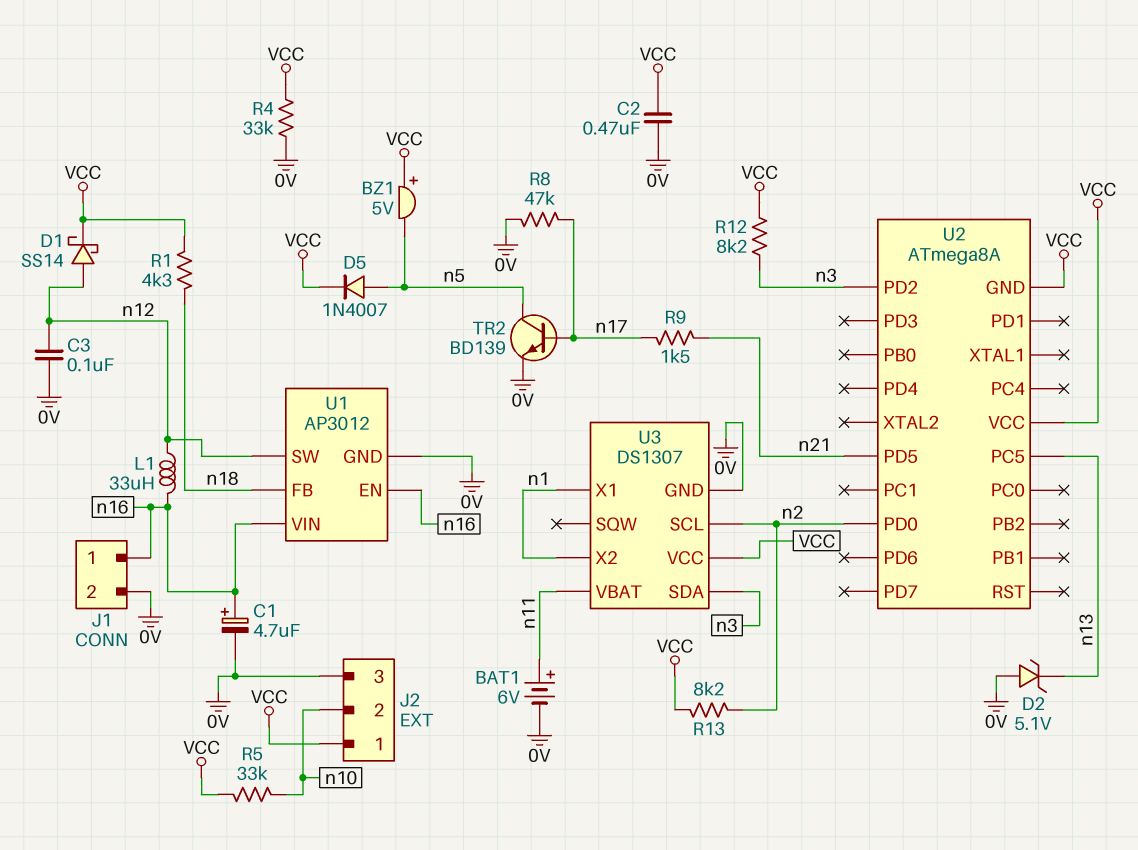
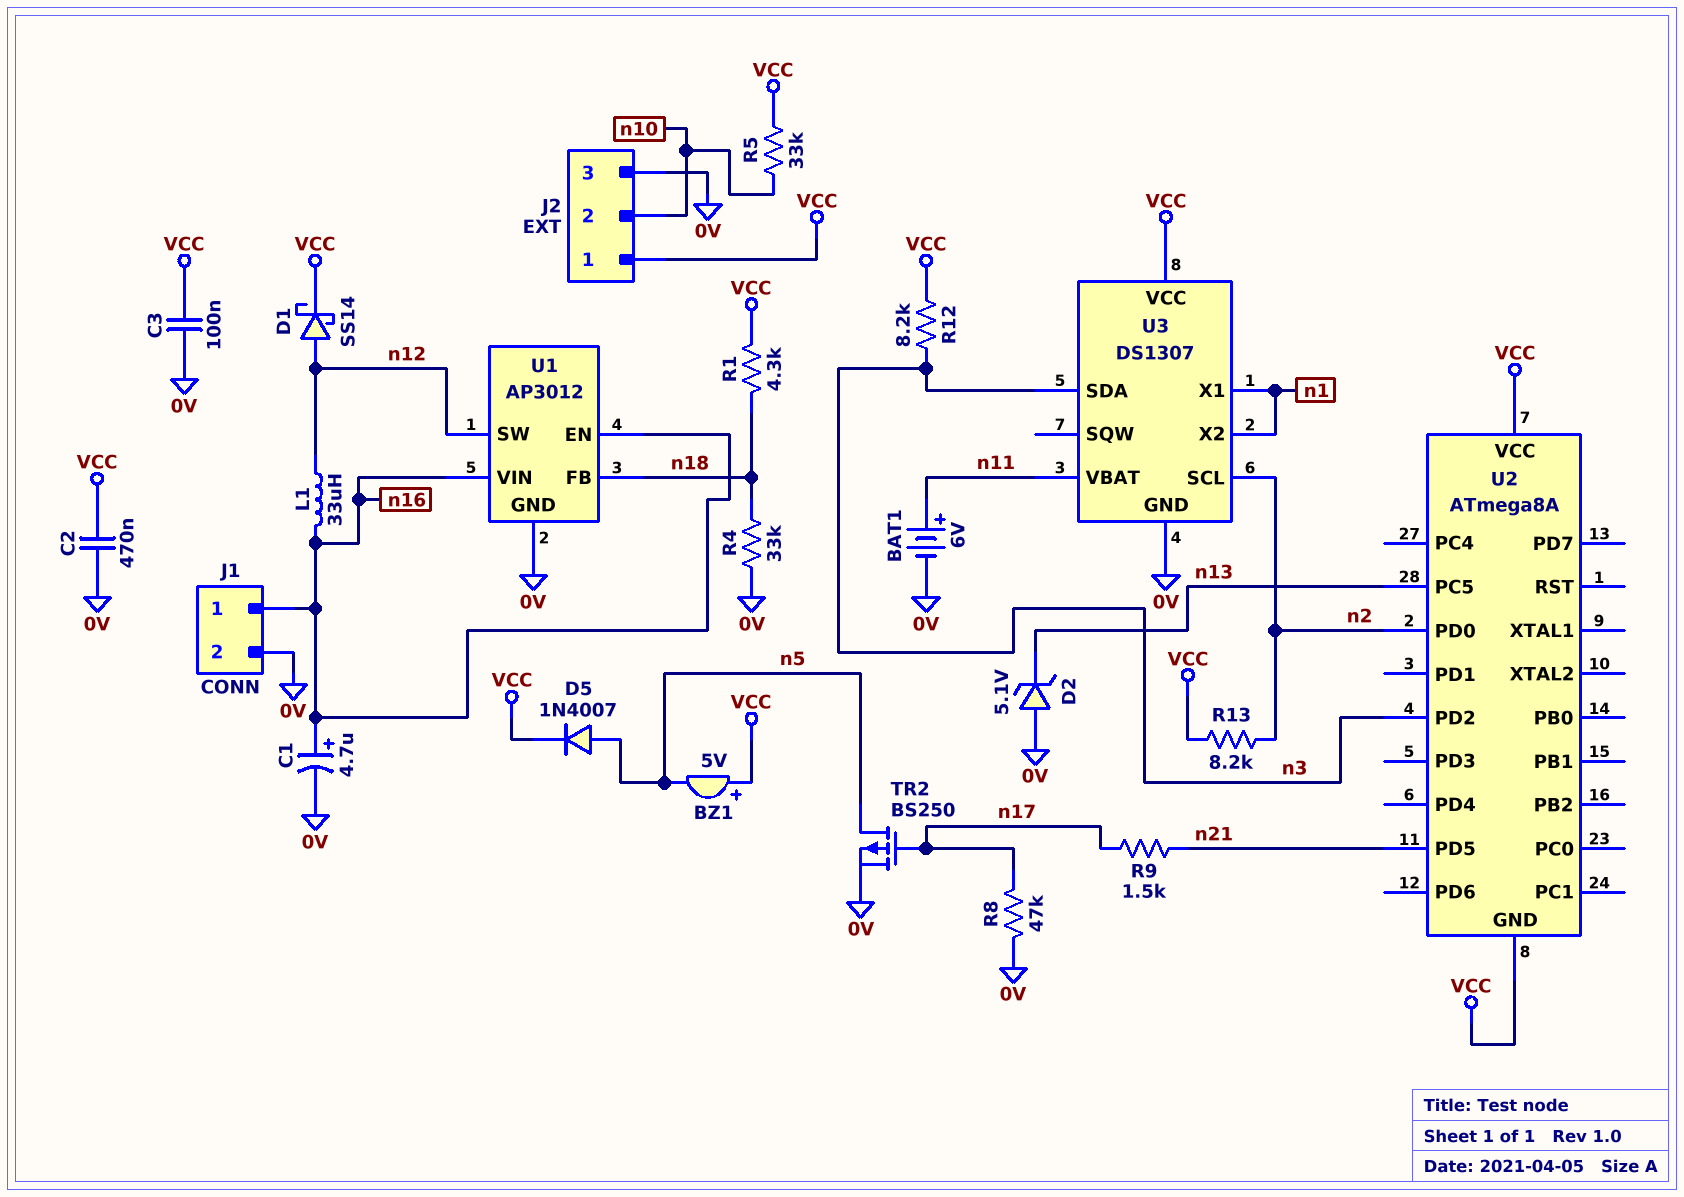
C3: 100nF (0V, n12) -> 100nF (0V, VCC)
R4: 33k (0V, VCC) -> 33k (0V, n18)
TR2: NPN BD139 (B n17, C n5, E 0V) -> PMOS BS250 (G n17, D n5, S 0V)

